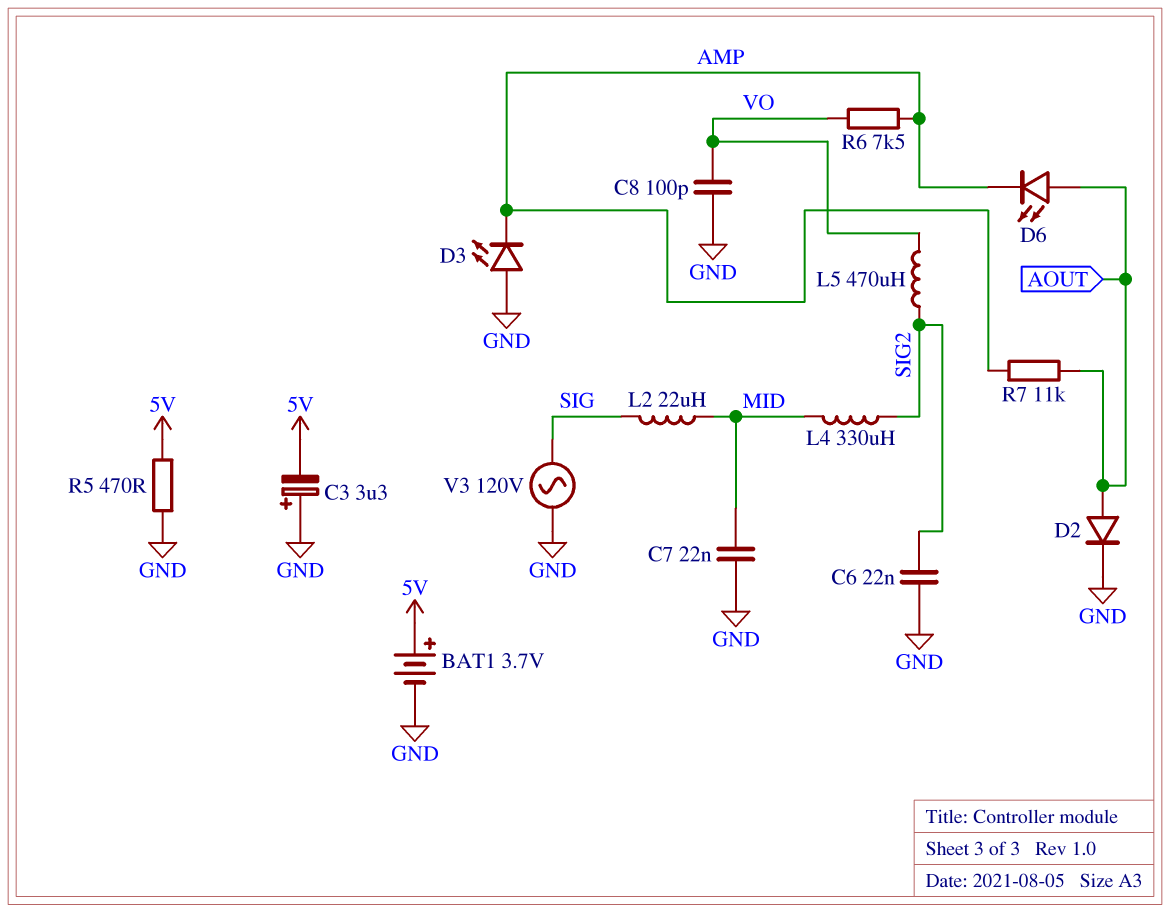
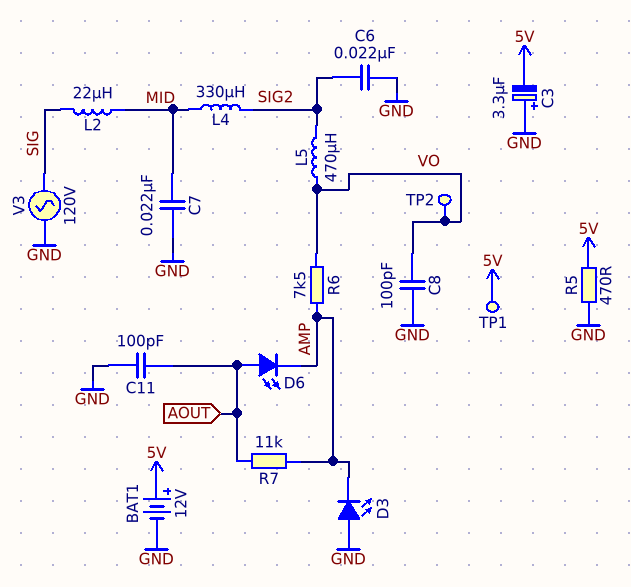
BAT1: 3.7V (plus 5V, minus GND) -> 12V (plus 5V, minus GND)
C11: none -> 100pF (AOUT, GND)
D2: diode (A AOUT, K GND) -> none
TP1: none -> test point (5V)
TP2: none -> test point (VO)

